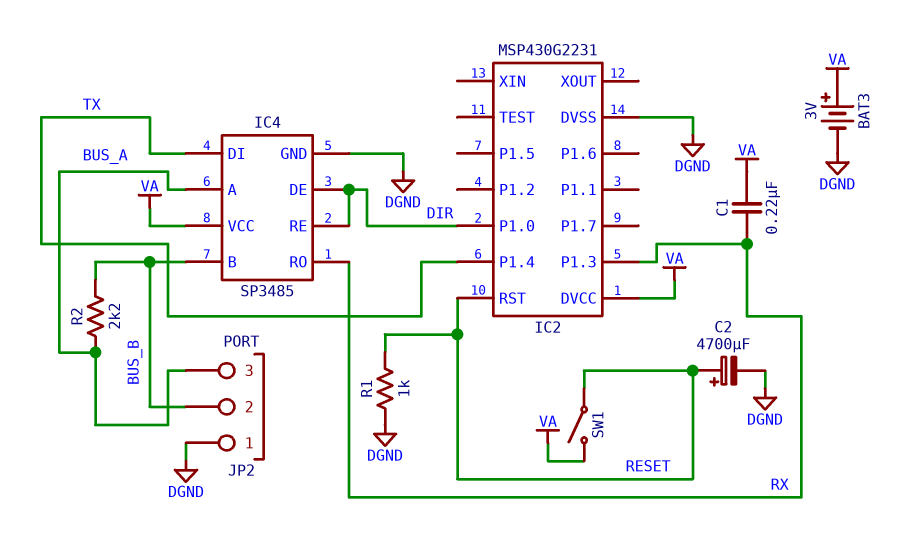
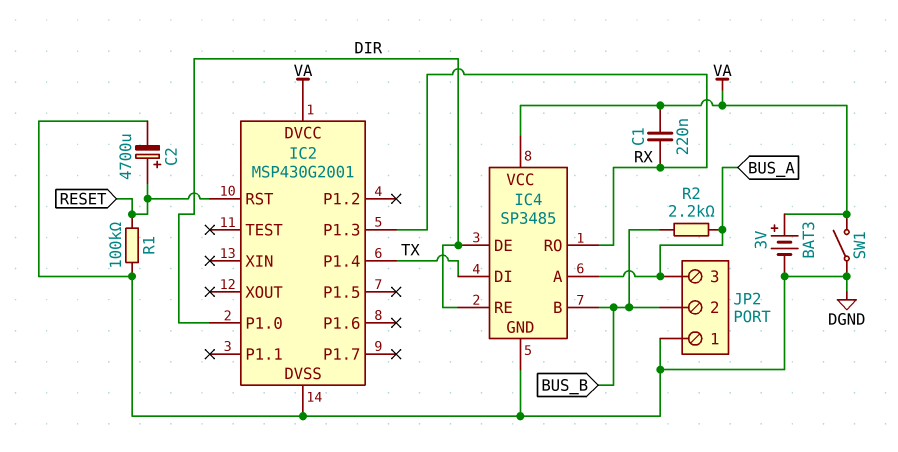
IC2: MSP430G2231 -> MSP430G2001
R1: 1k (DGND, RESET) -> 100k (DGND, RESET)
SW1: switch (RESET, VA) -> switch (DGND, VA)

